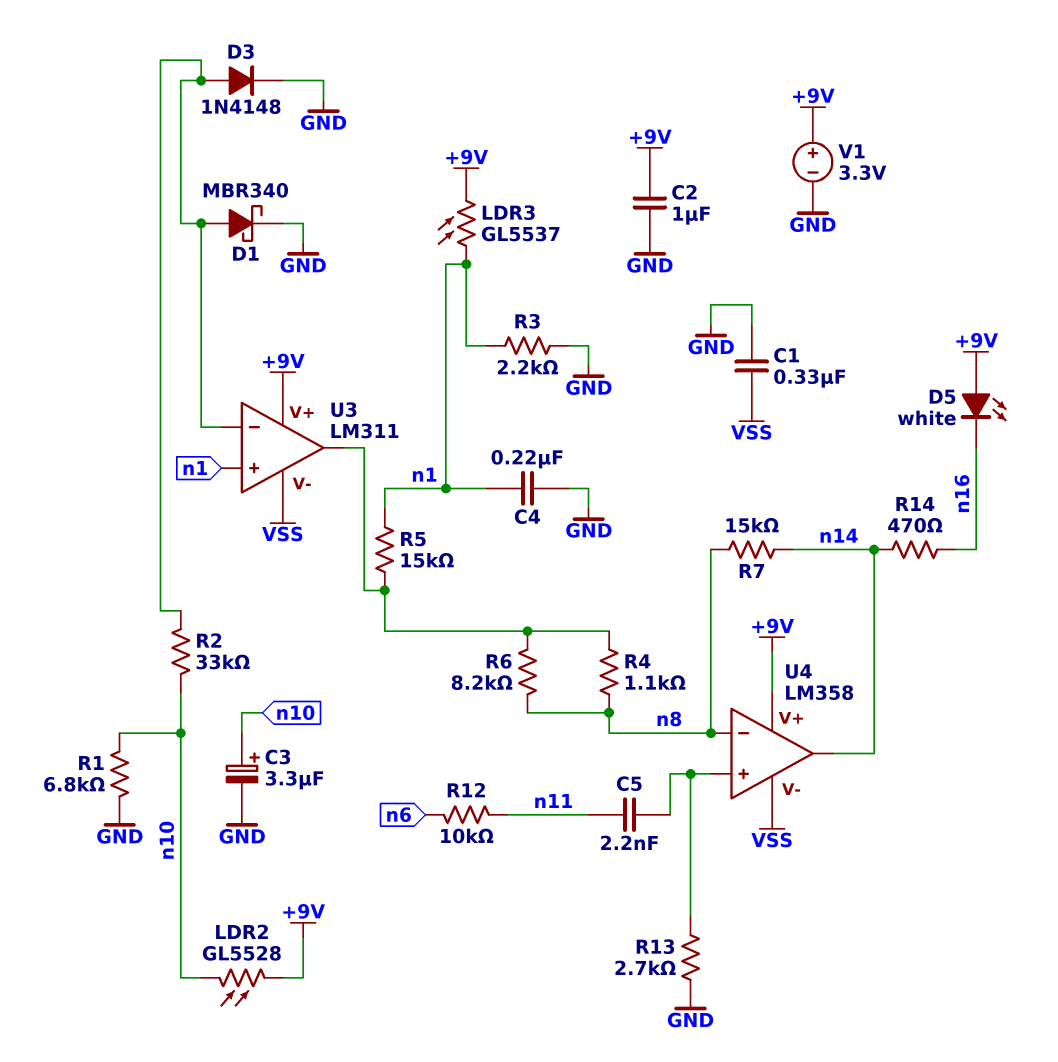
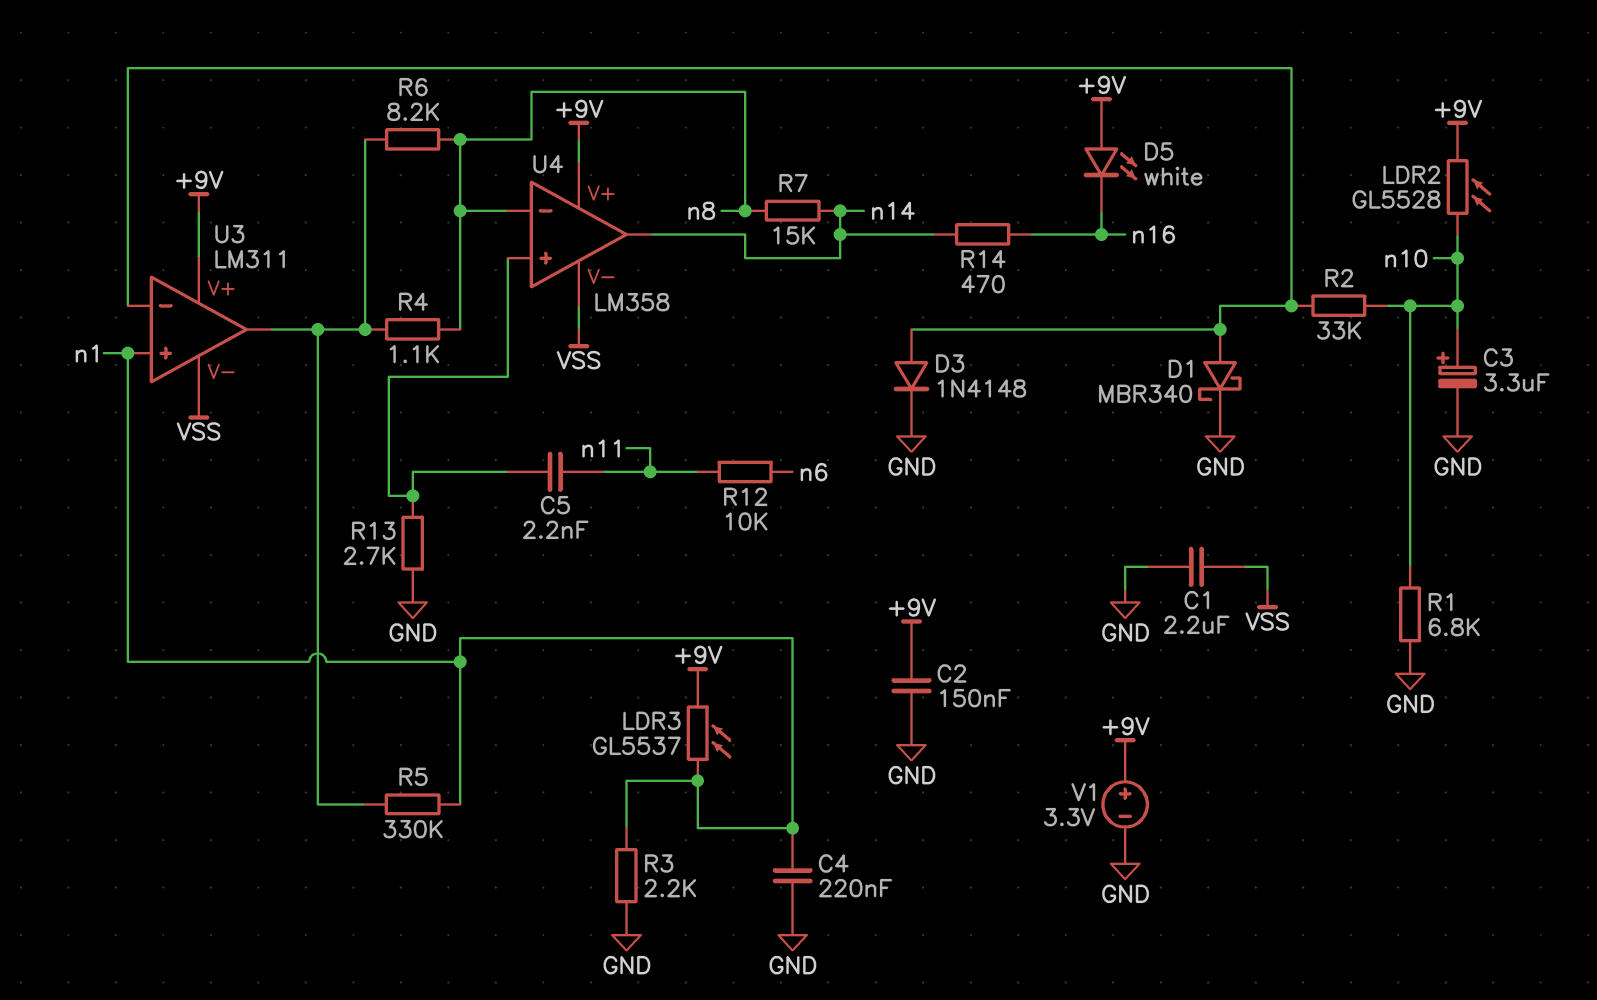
C1: 330nF (GND, VSS) -> 2.2uF (GND, VSS)
C2: 1uF (+9V, GND) -> 150nF (+9V, GND)
R5: 15k (U3/out, n1) -> 330k (U3/out, n1)

